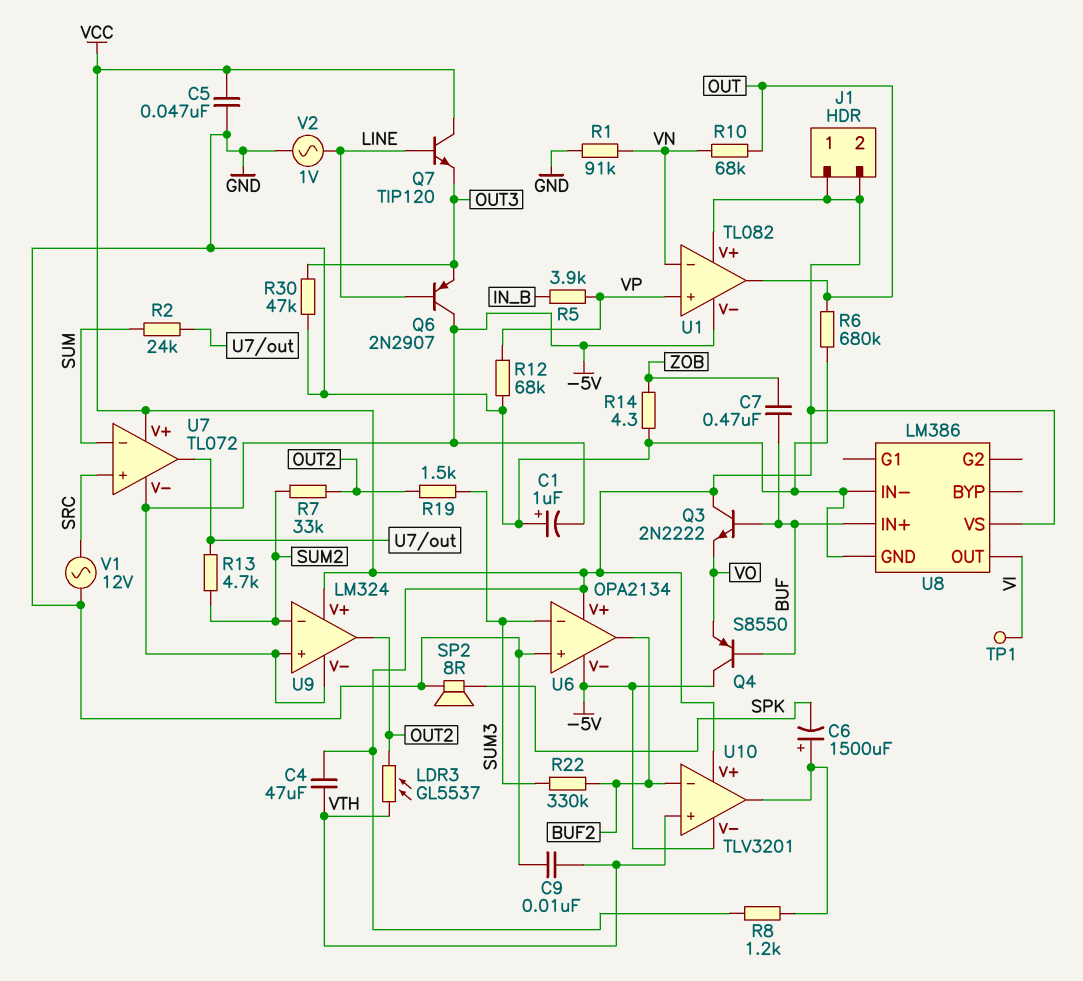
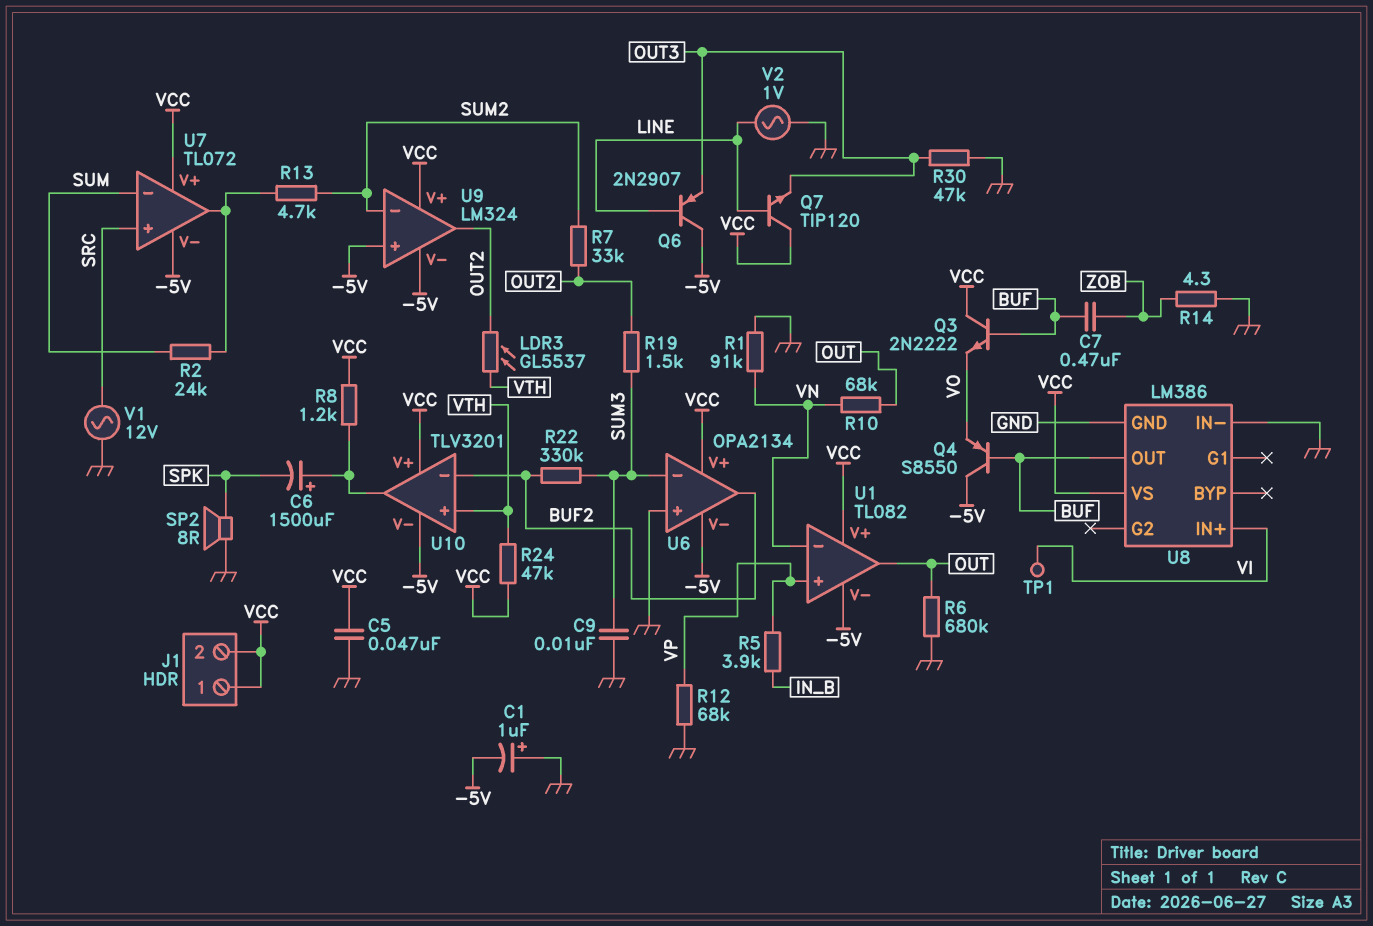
C4: 47uF (VCC, VTH) -> none
C9: 10nF (GND, VTH) -> 10nF (GND, SUM3)
R24: none -> 47k (VCC, VTH)
U8 pin IN+: BUF -> VI
U8 pin OUT: VI -> BUF

